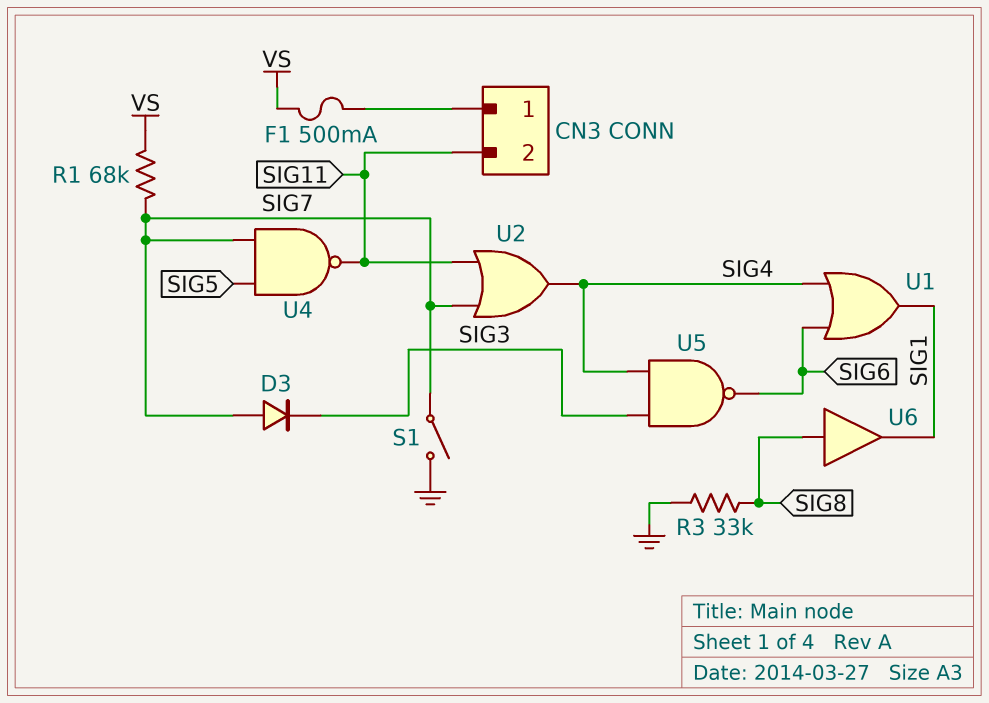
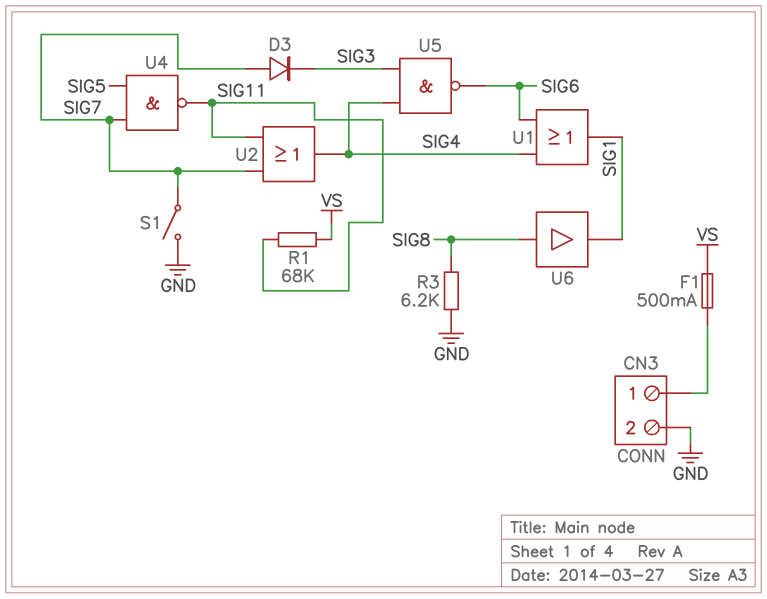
CN3 pin 2: SIG11 -> GND
R1: 68k (SIG7, VS) -> 68k (SIG11, VS)
R3: 33k (GND, SIG8) -> 6.2k (GND, SIG8)

